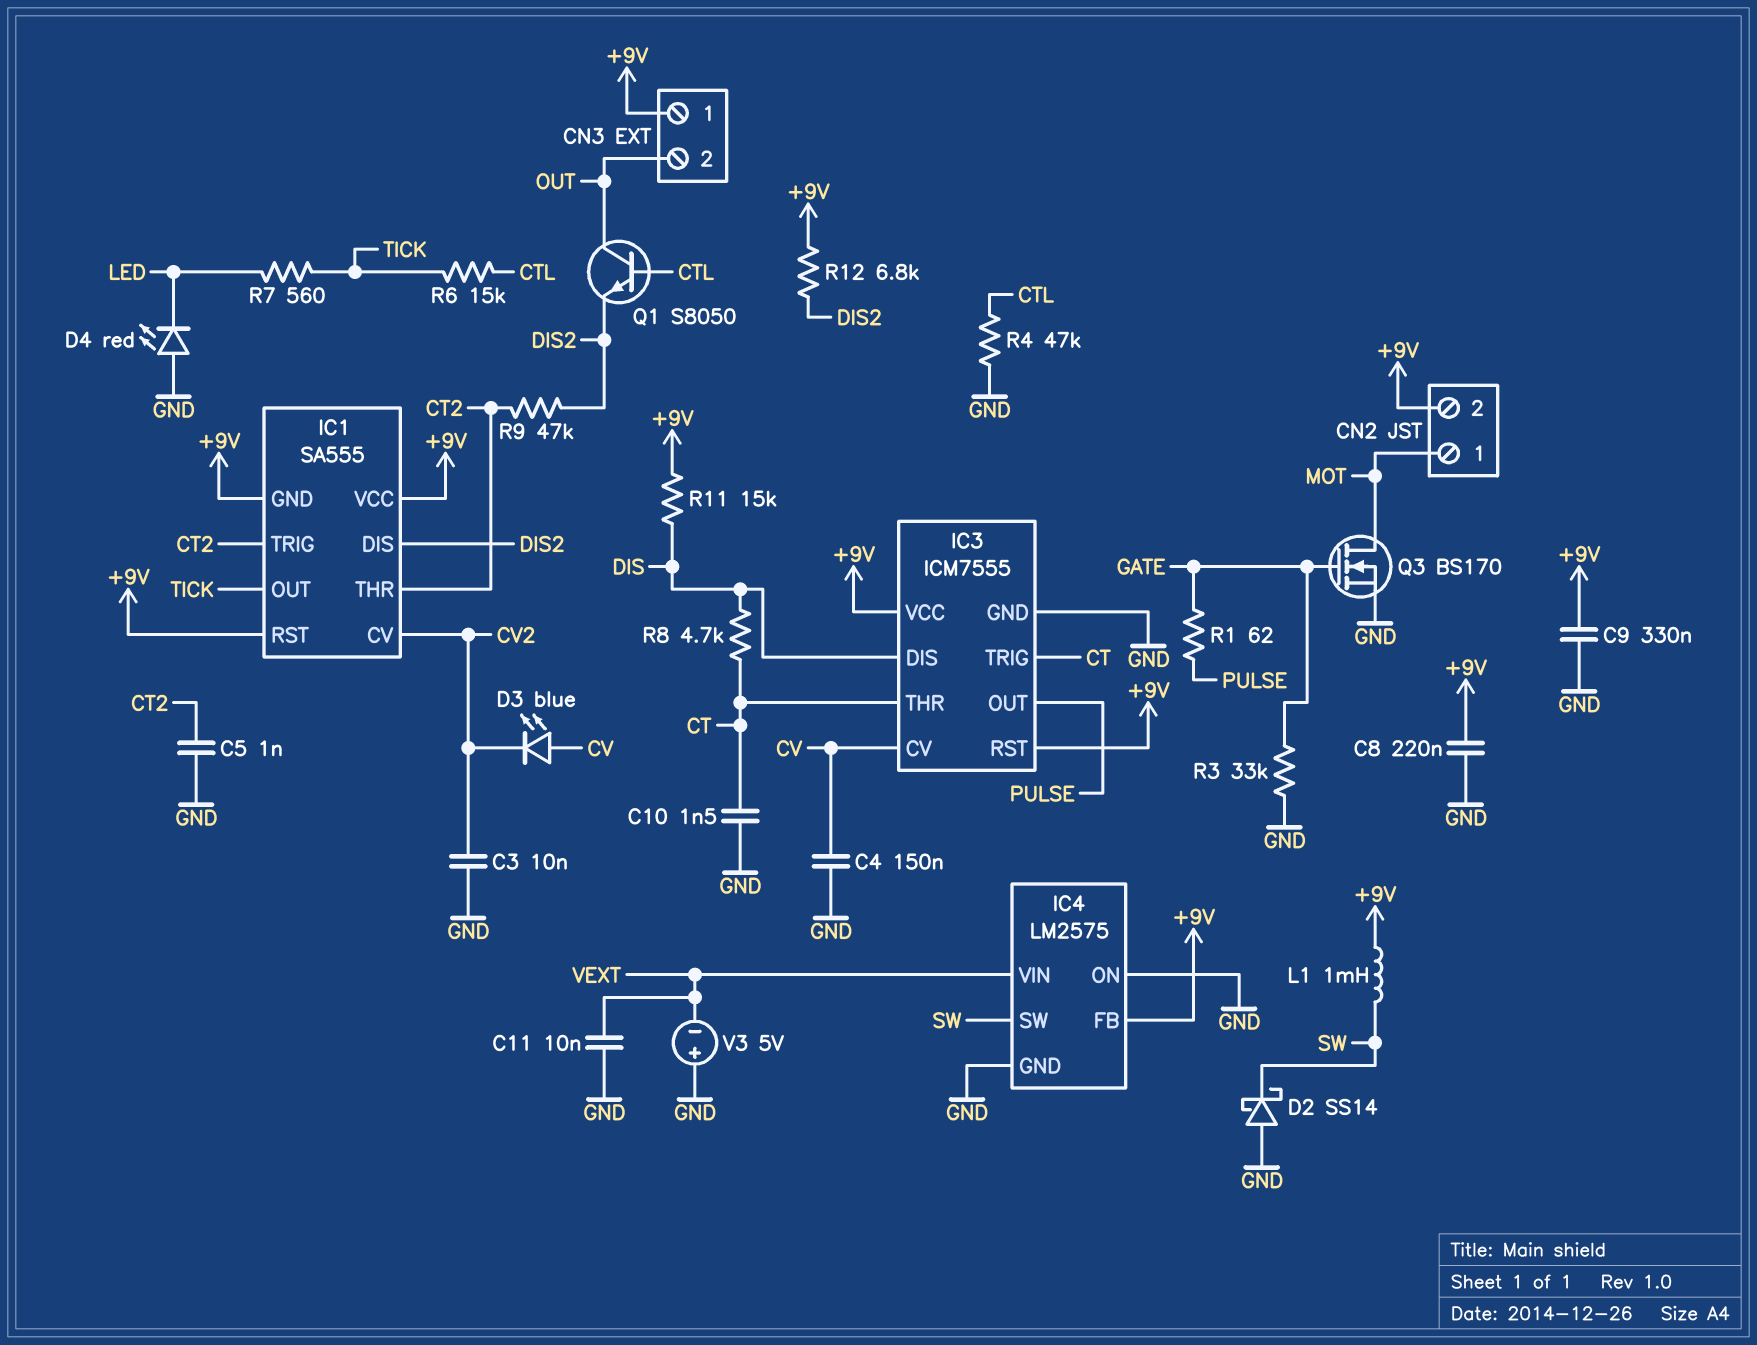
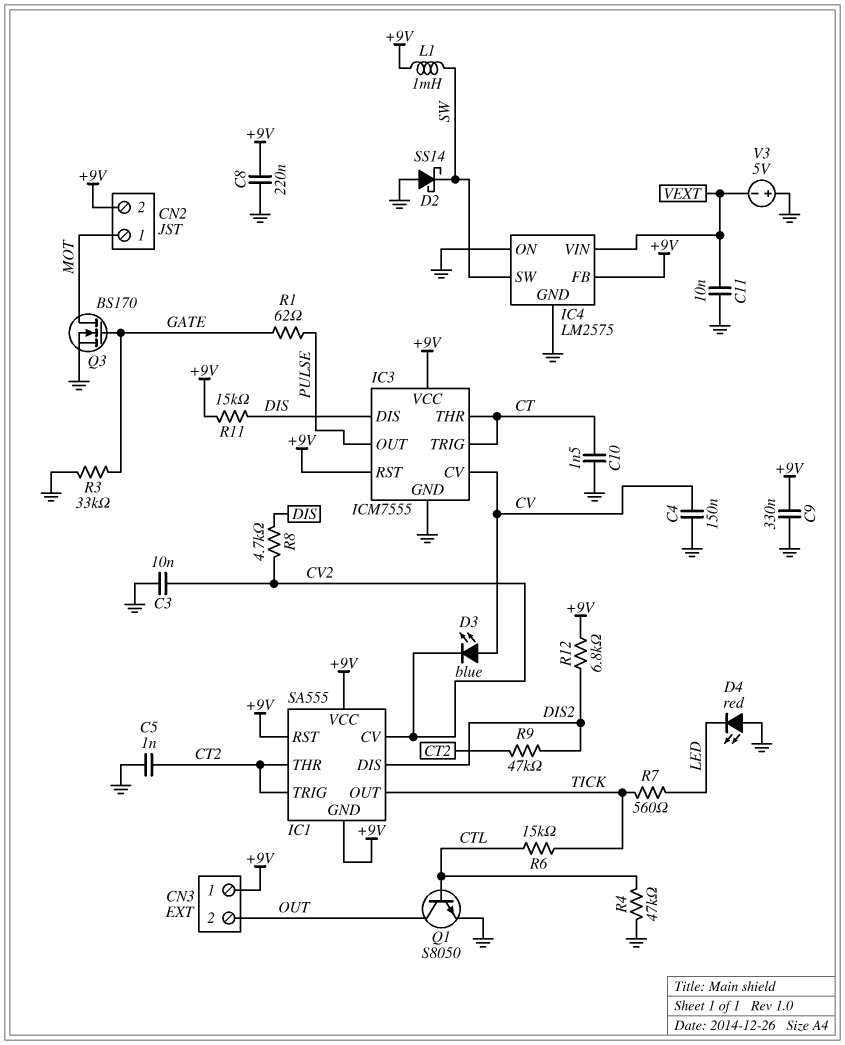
Q1: NPN S8050 (B CTL, C OUT, E DIS2) -> NPN S8050 (B CTL, C OUT, E GND)
R8: 4.7k (CT, DIS) -> 4.7k (CV2, DIS)

